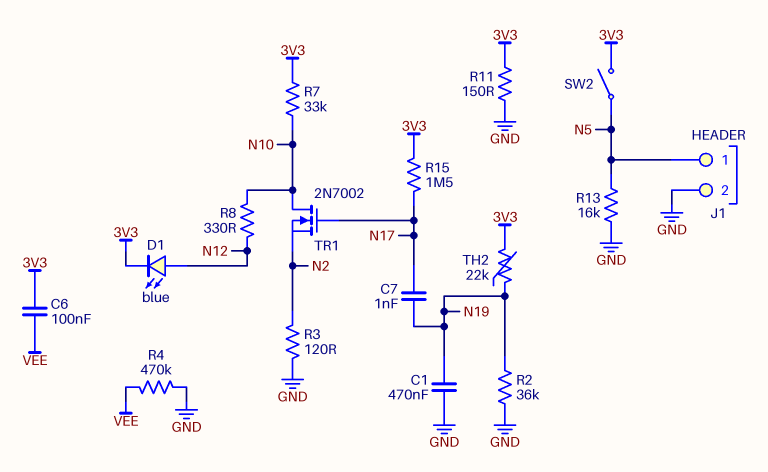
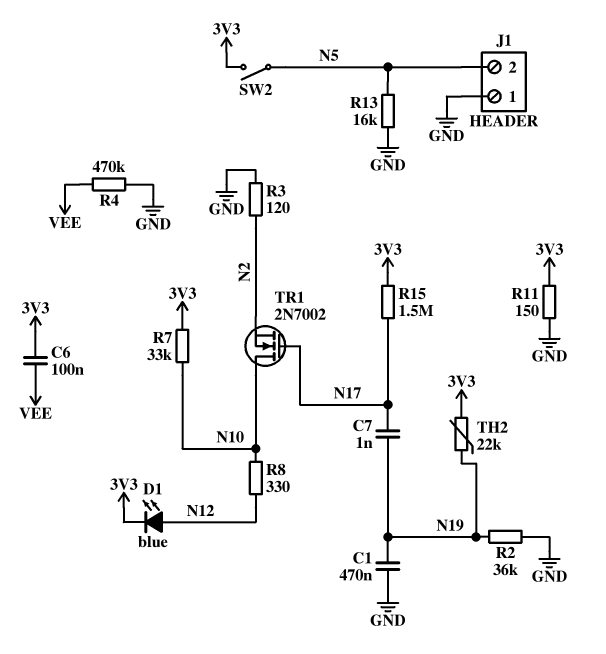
J1 pin 1: N5 -> GND
J1 pin 2: GND -> N5

